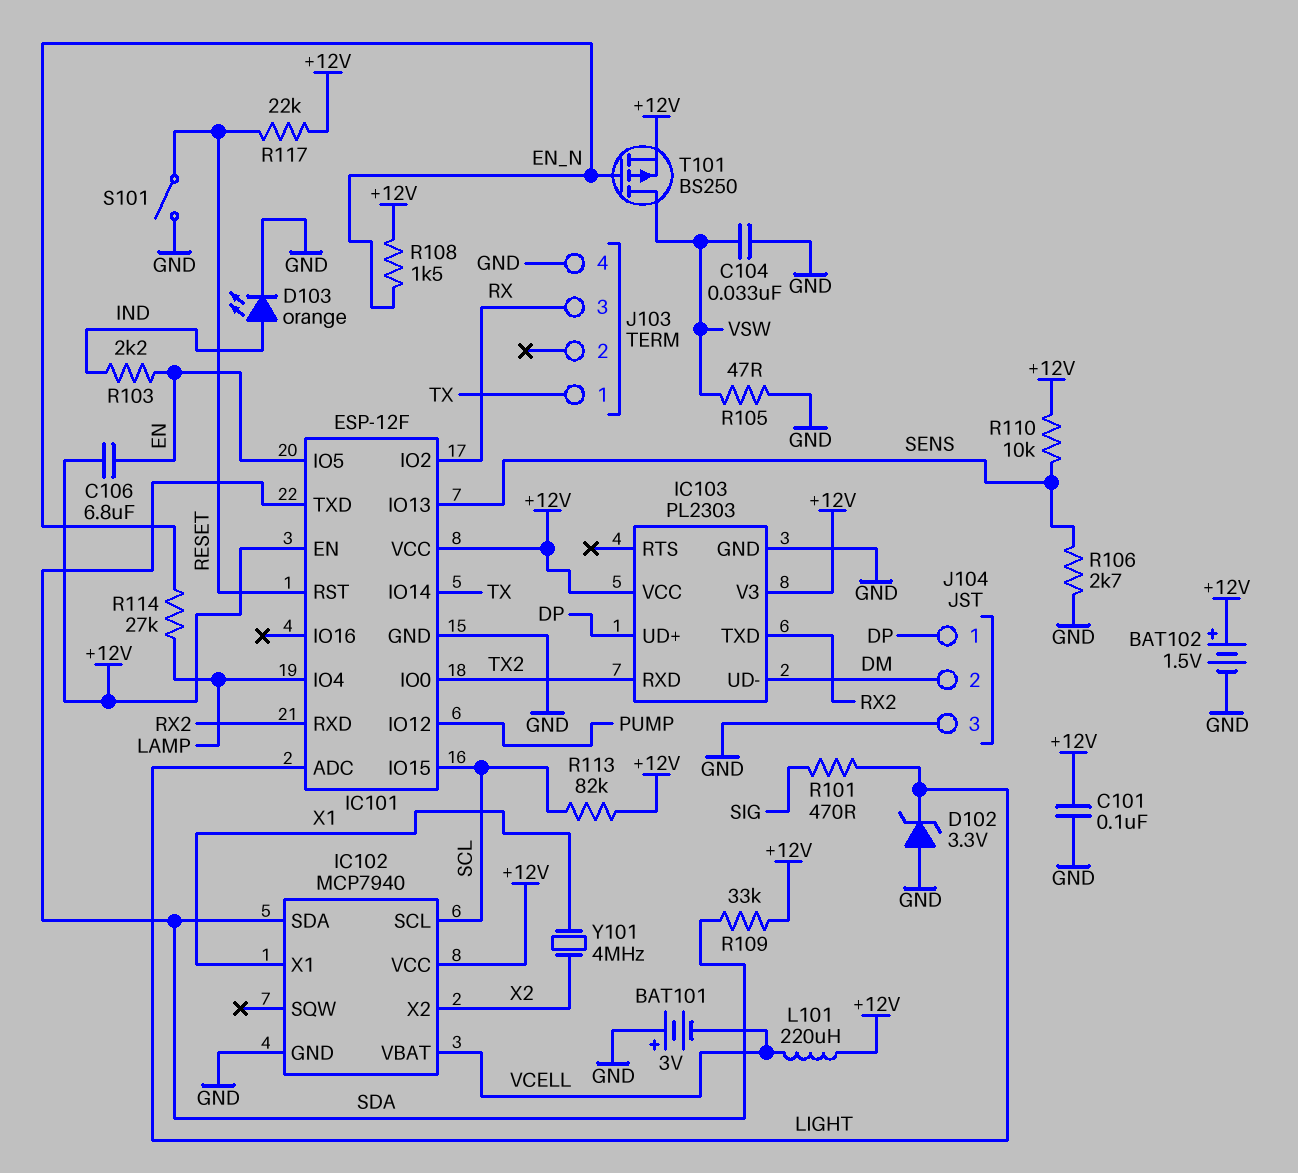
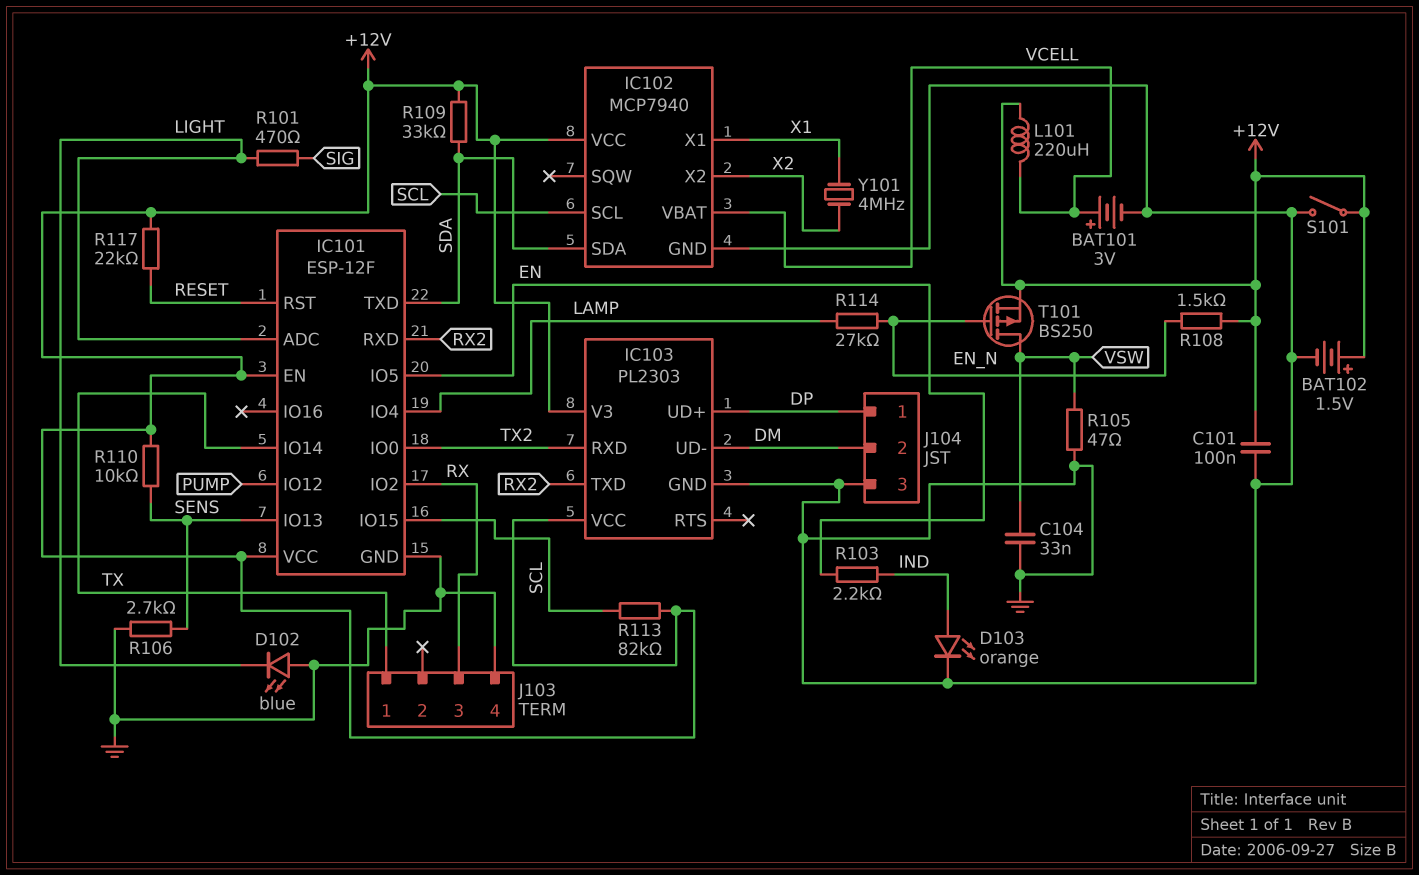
BAT101: 3V (plus GND, minus VCELL) -> 3V (plus VCELL, minus GND)
C106: 6.8uF (+12V, EN) -> none
D102: zener 3.3V (A GND, K LIGHT) -> LED blue (A GND, K LIGHT)
S101: switch (GND, RESET) -> switch (+12V, GND)

